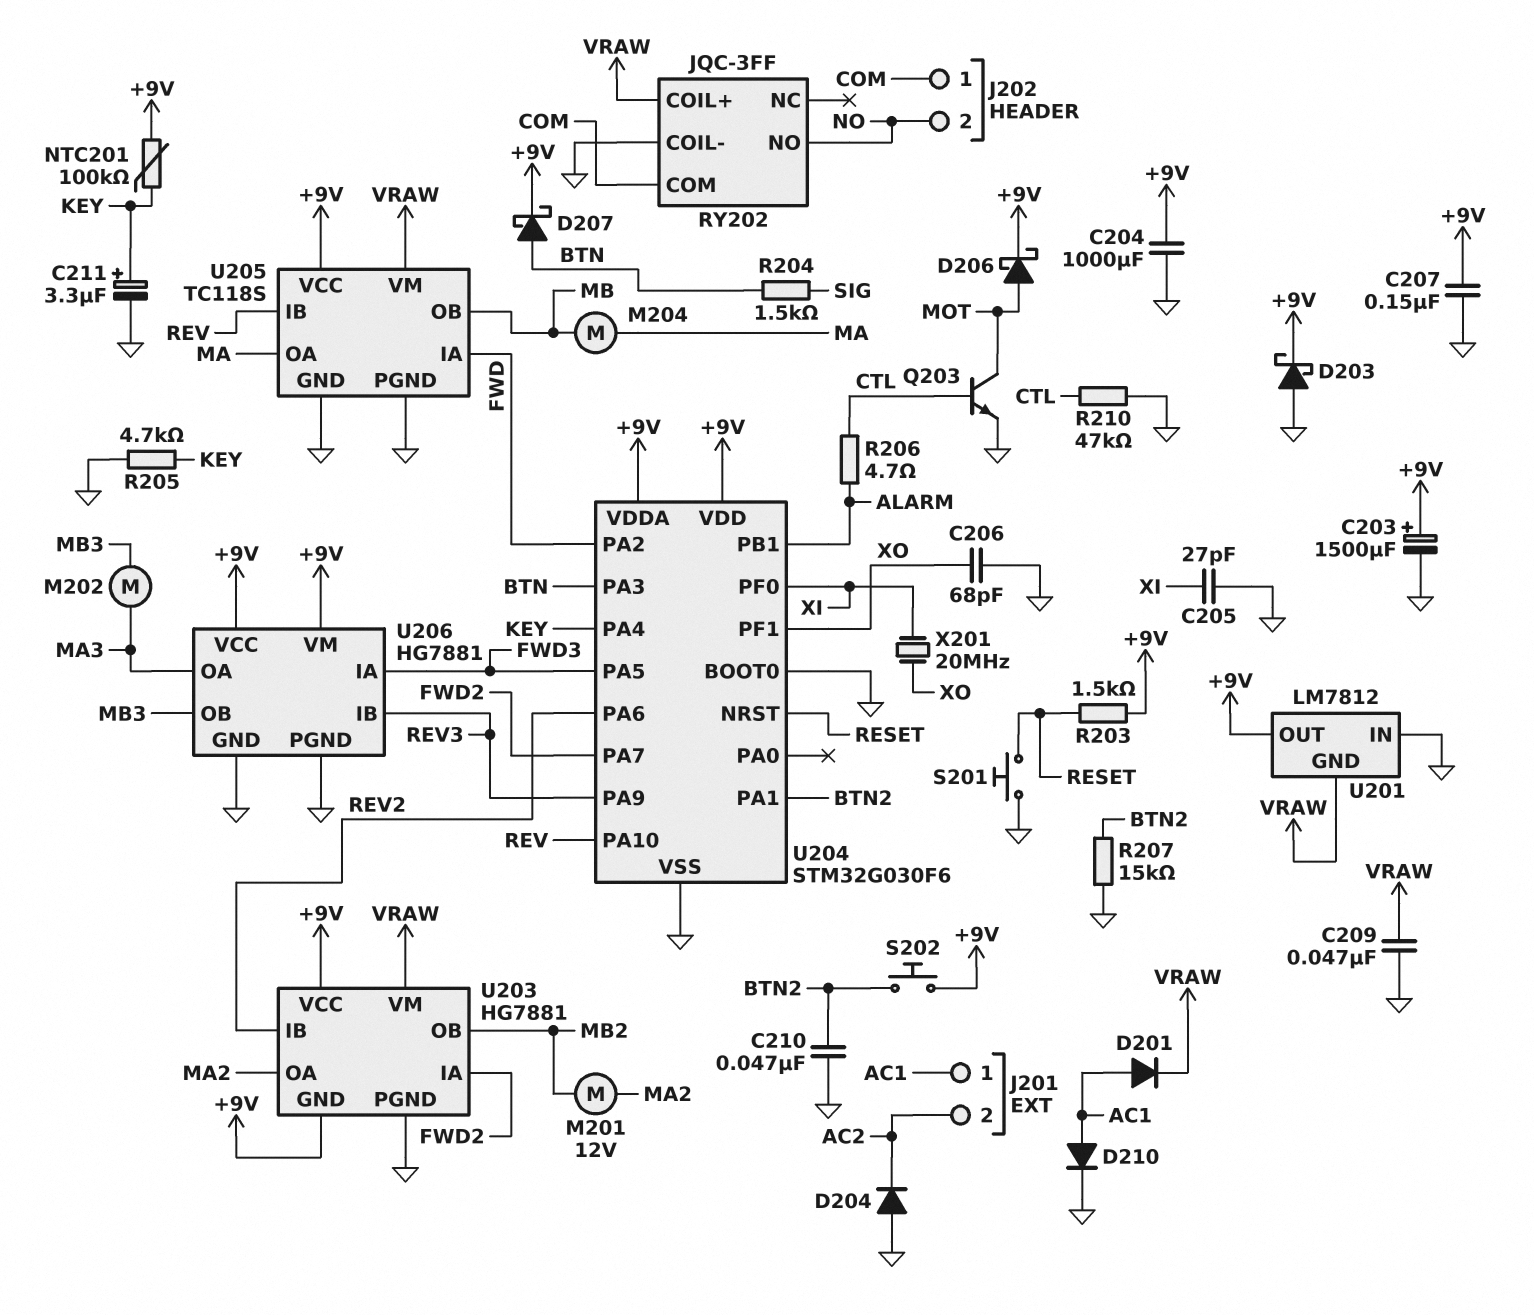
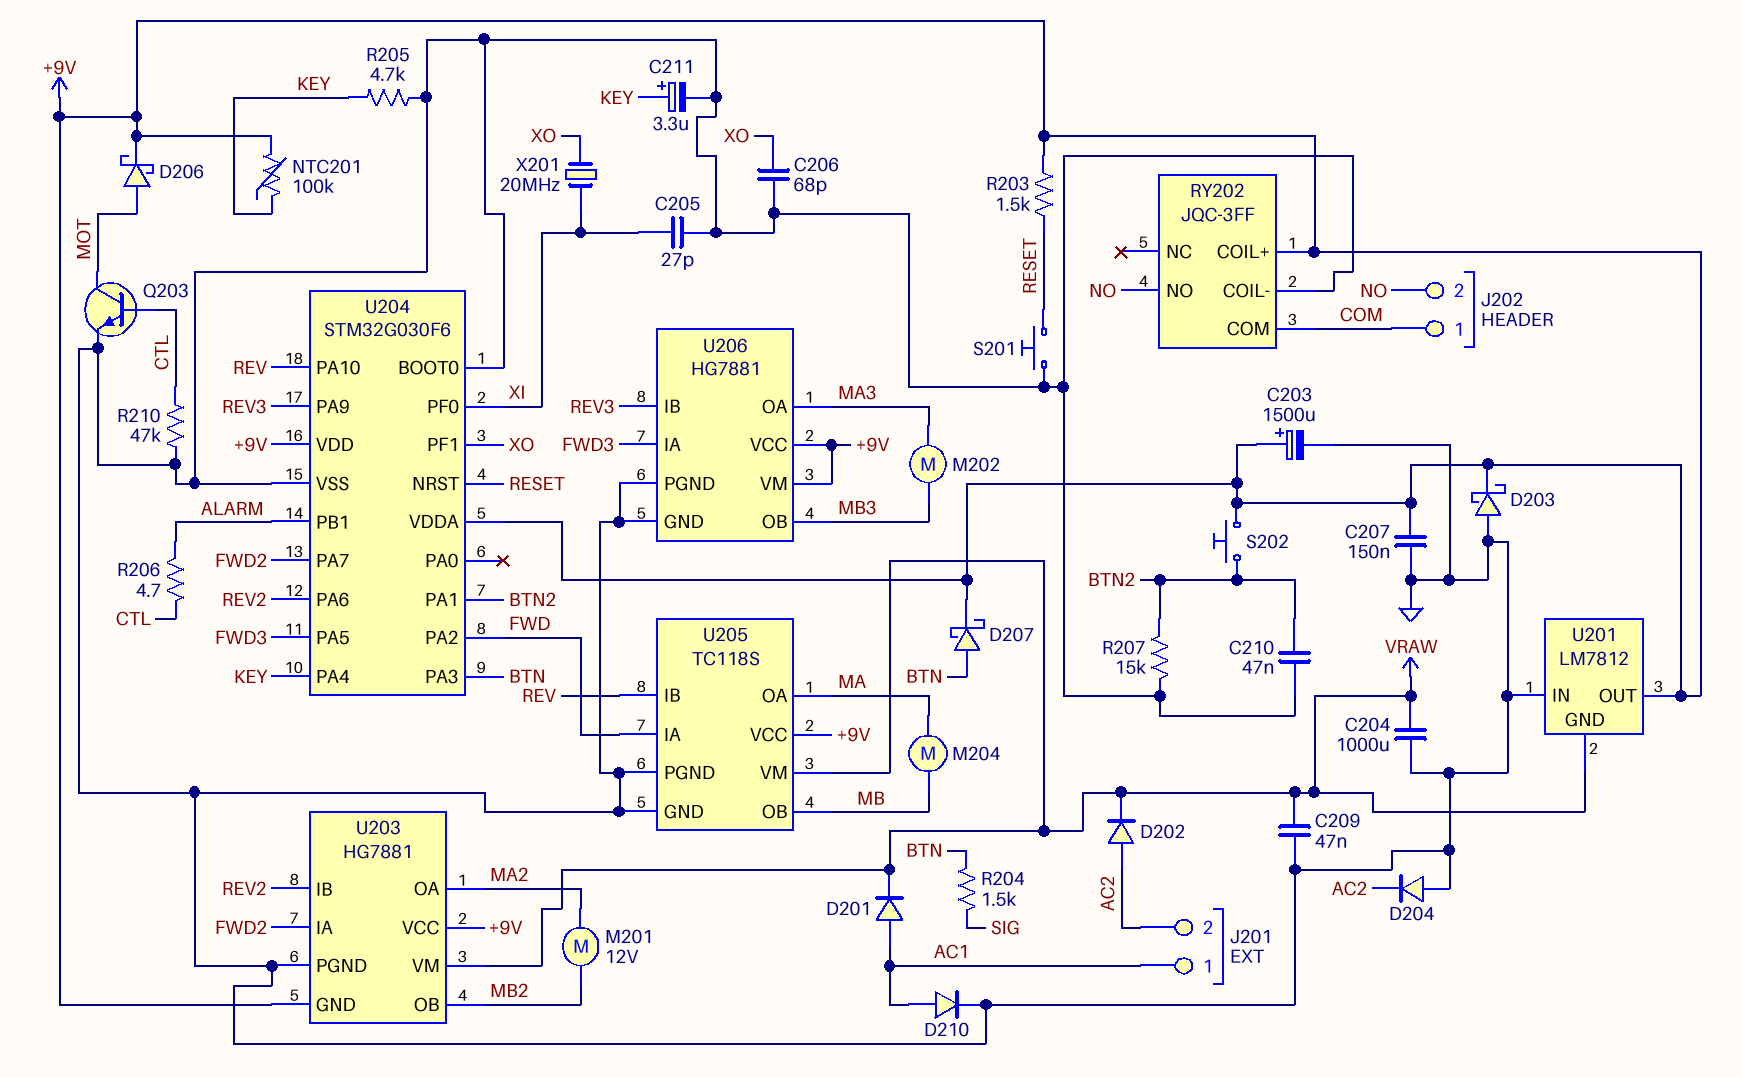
C204: 1000uF (+9V, GND) -> 1000uF (GND, VRAW)
D202: none -> diode (A AC2, K VRAW)
RY202 pin COIL+: VRAW -> +9V

